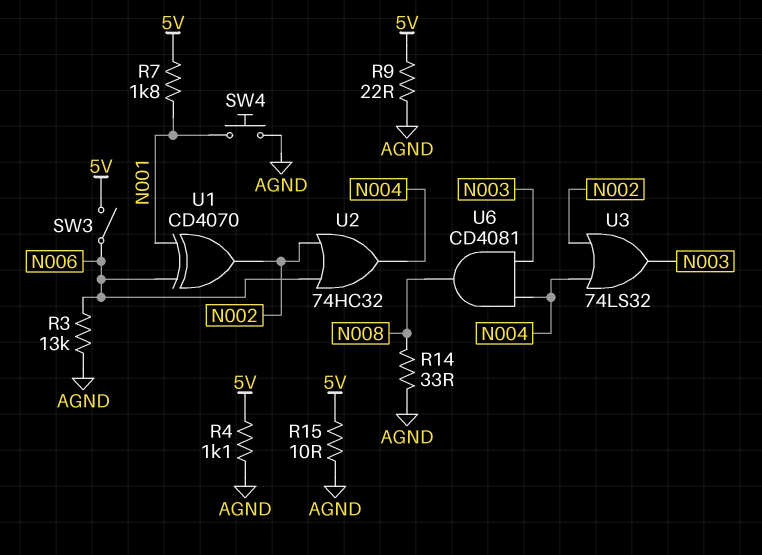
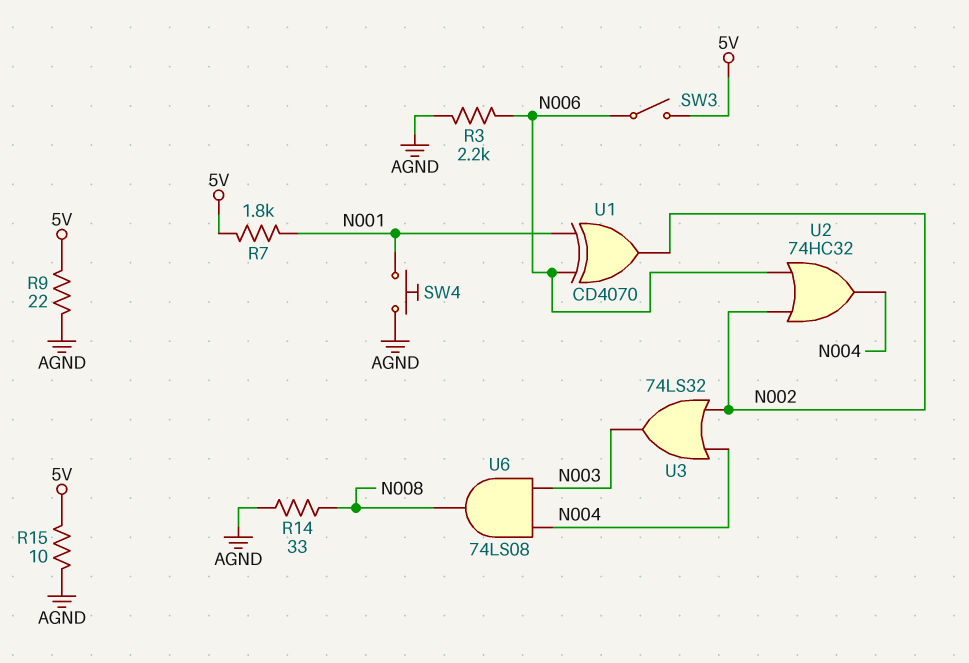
R3: 13k (AGND, N006) -> 2.2k (AGND, N006)
R4: 1.1k (5V, AGND) -> none
U6: AND CD4081 (in N003, in N004, out N008) -> AND 74LS08 (in N003, in N004, out N008)

